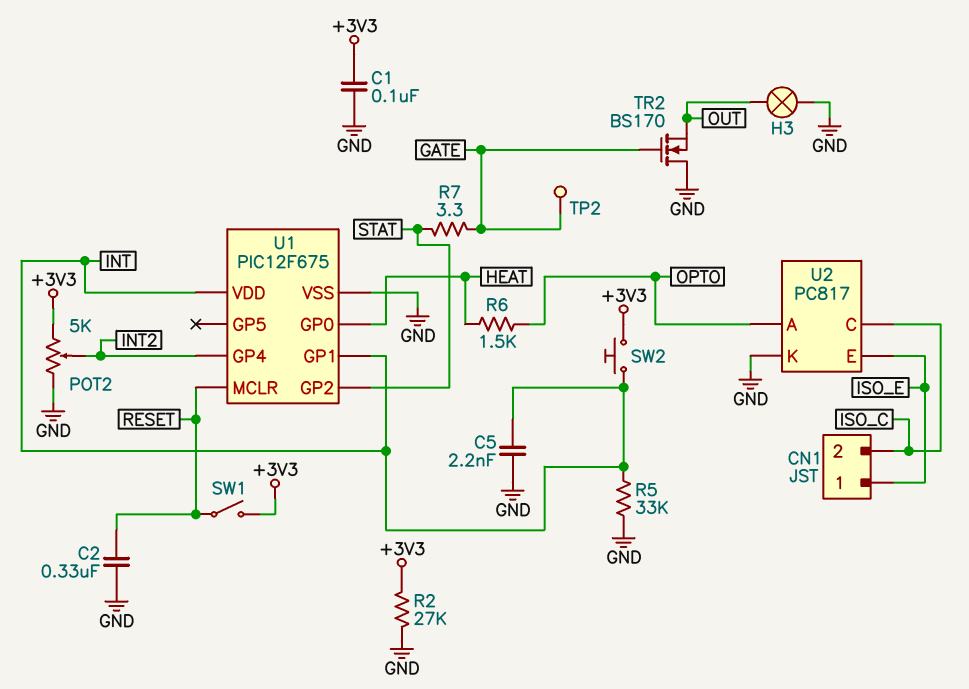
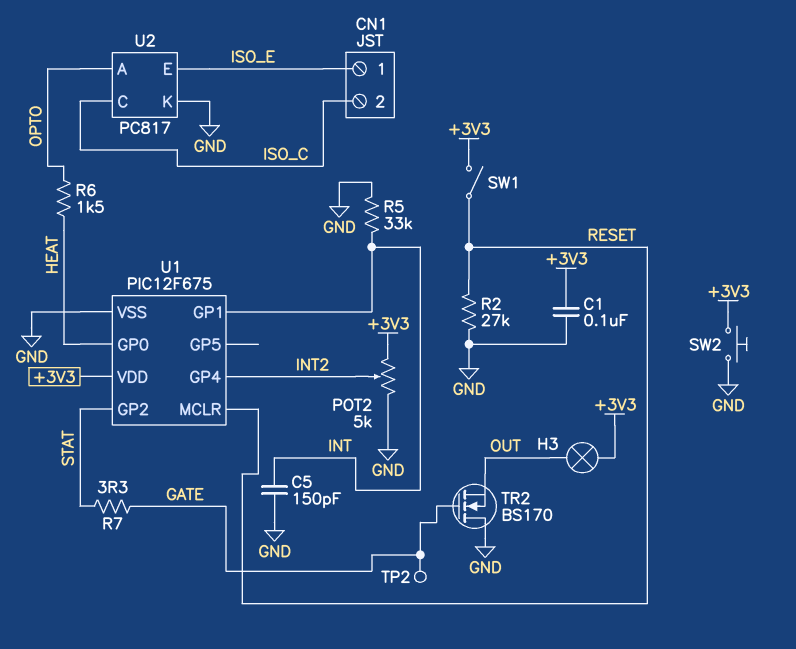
C2: 330nF (GND, RESET) -> none
C5: 2.2nF (GND, INT) -> 150pF (GND, INT)
H3: lamp (GND, OUT) -> lamp (+3V3, OUT)
R2: 27k (+3V3, GND) -> 27k (GND, RESET)
SW2: button (+3V3, INT) -> button (+3V3, GND)
U1 pin VDD: INT -> +3V3

